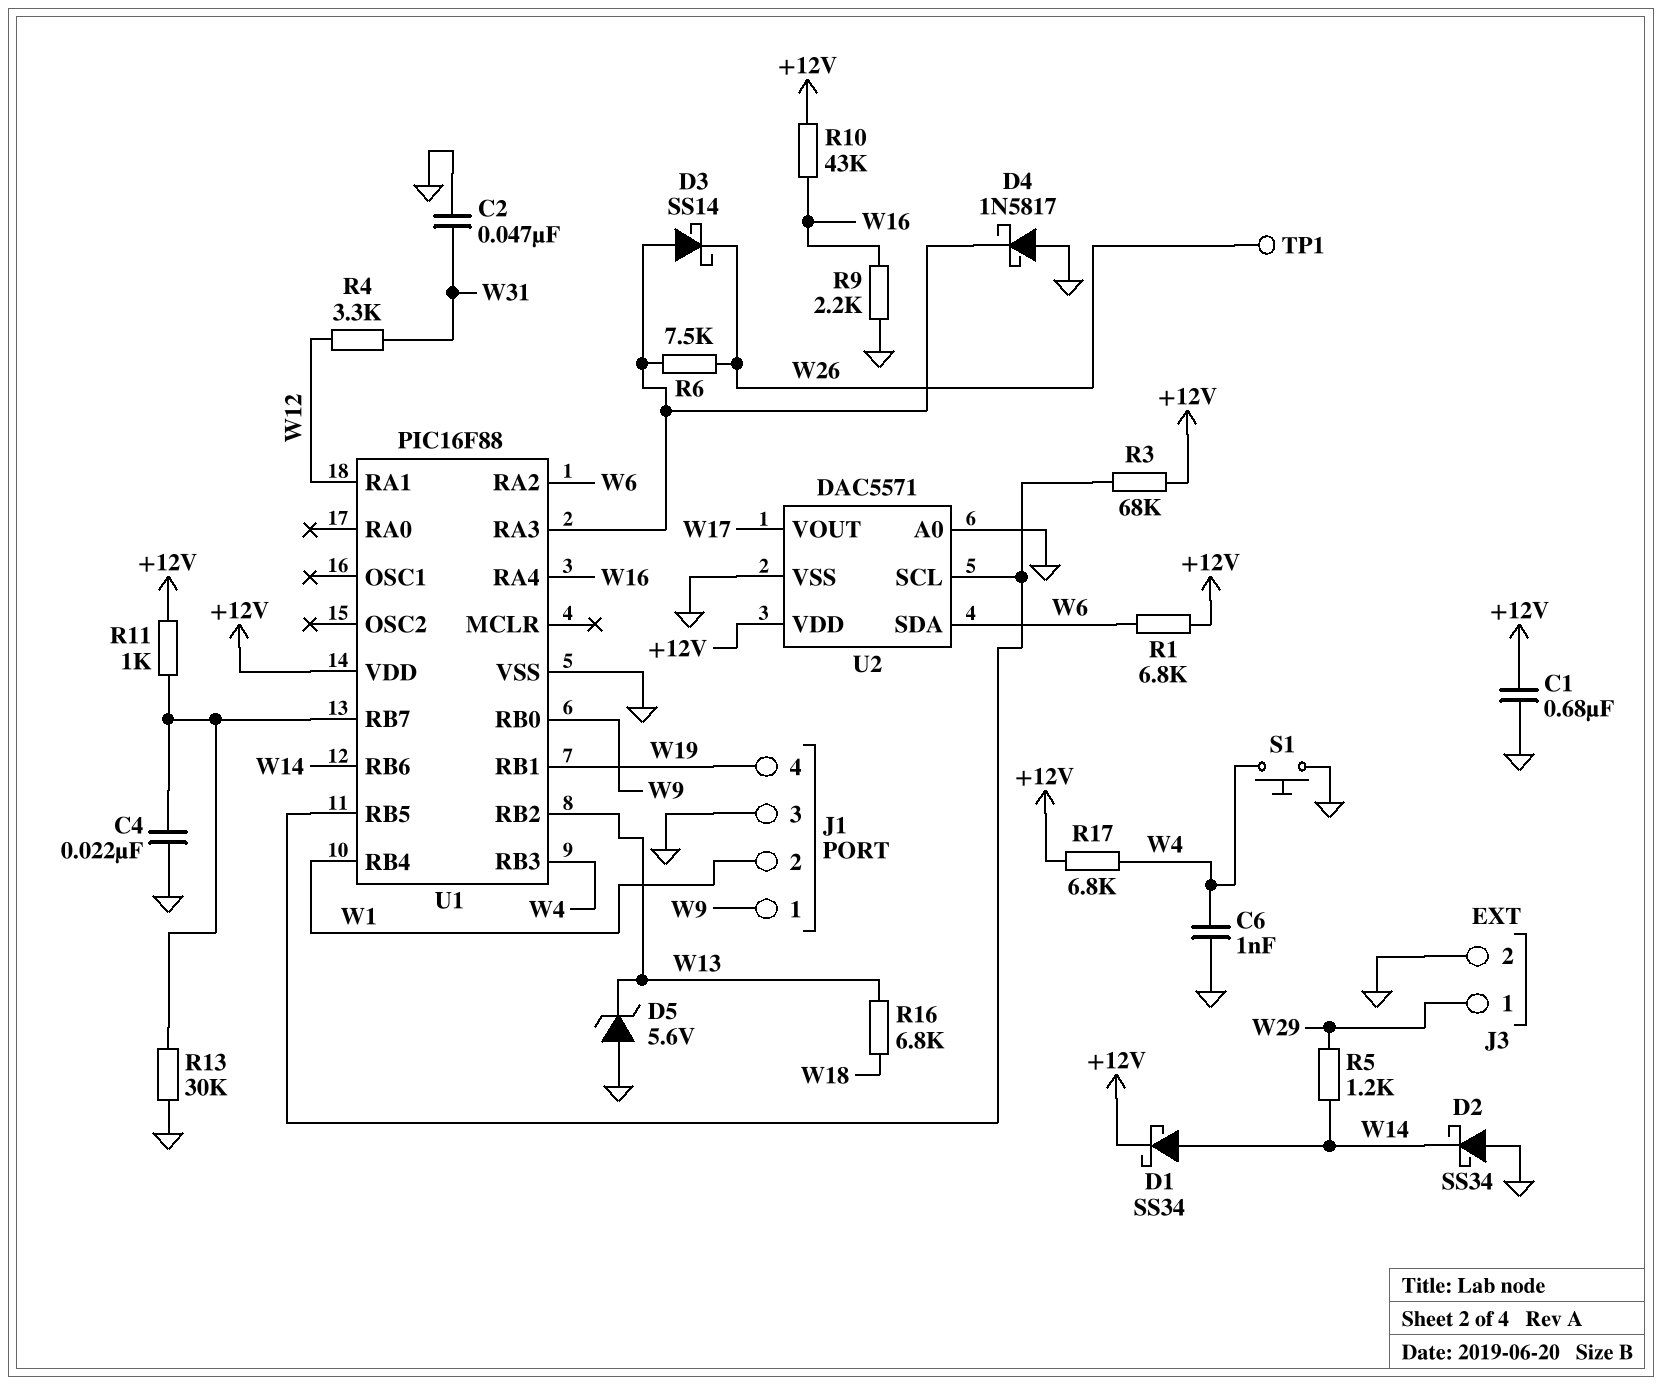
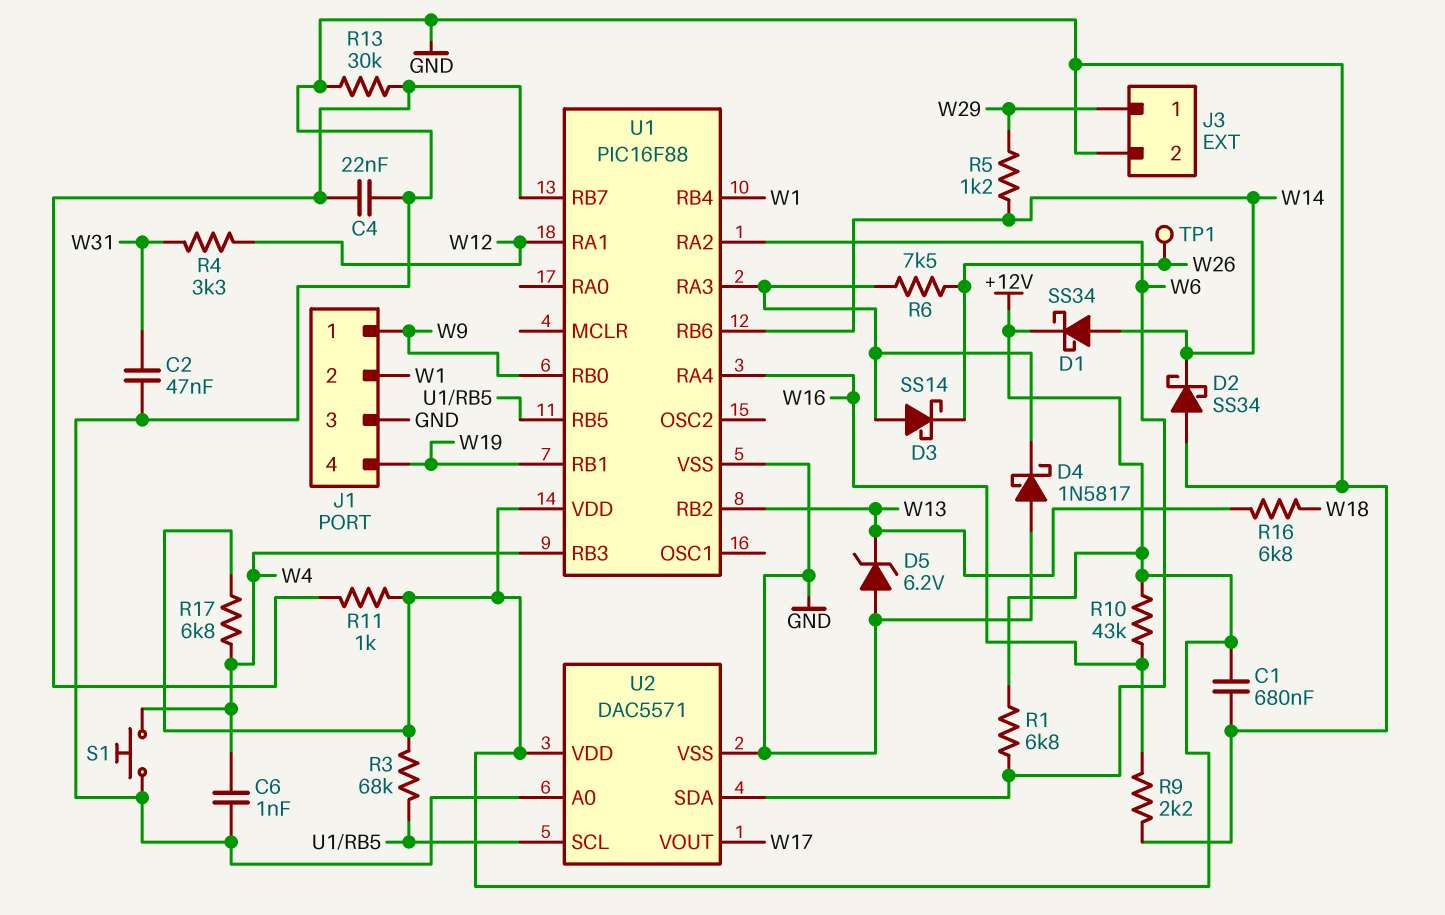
D5: zener 5.6V (A GND, K W13) -> zener 6.2V (A GND, K W13)

